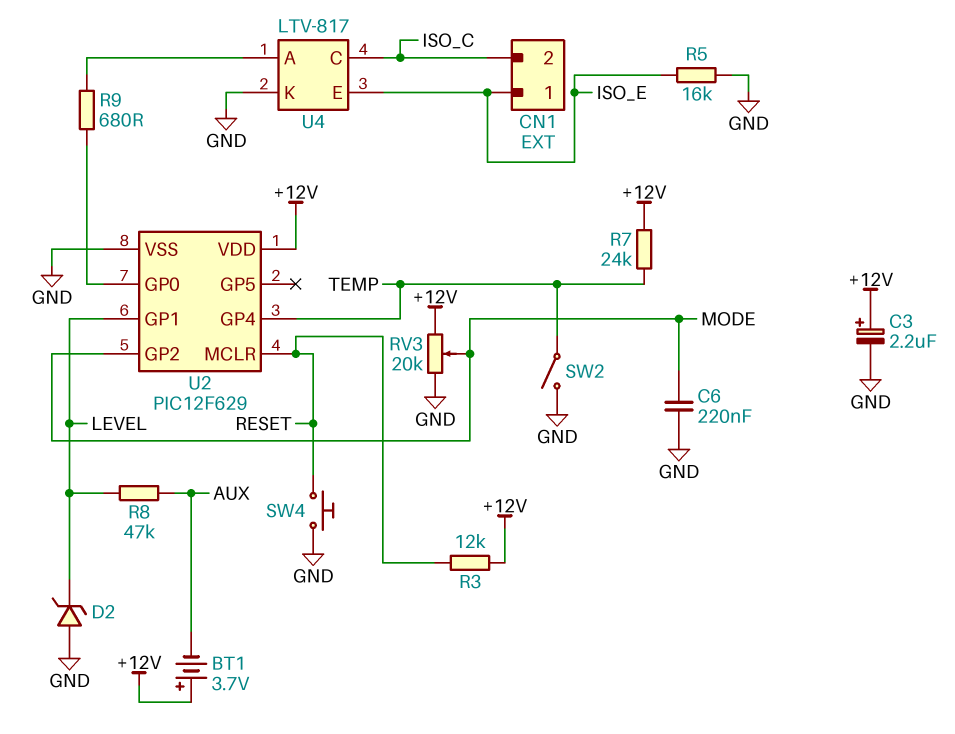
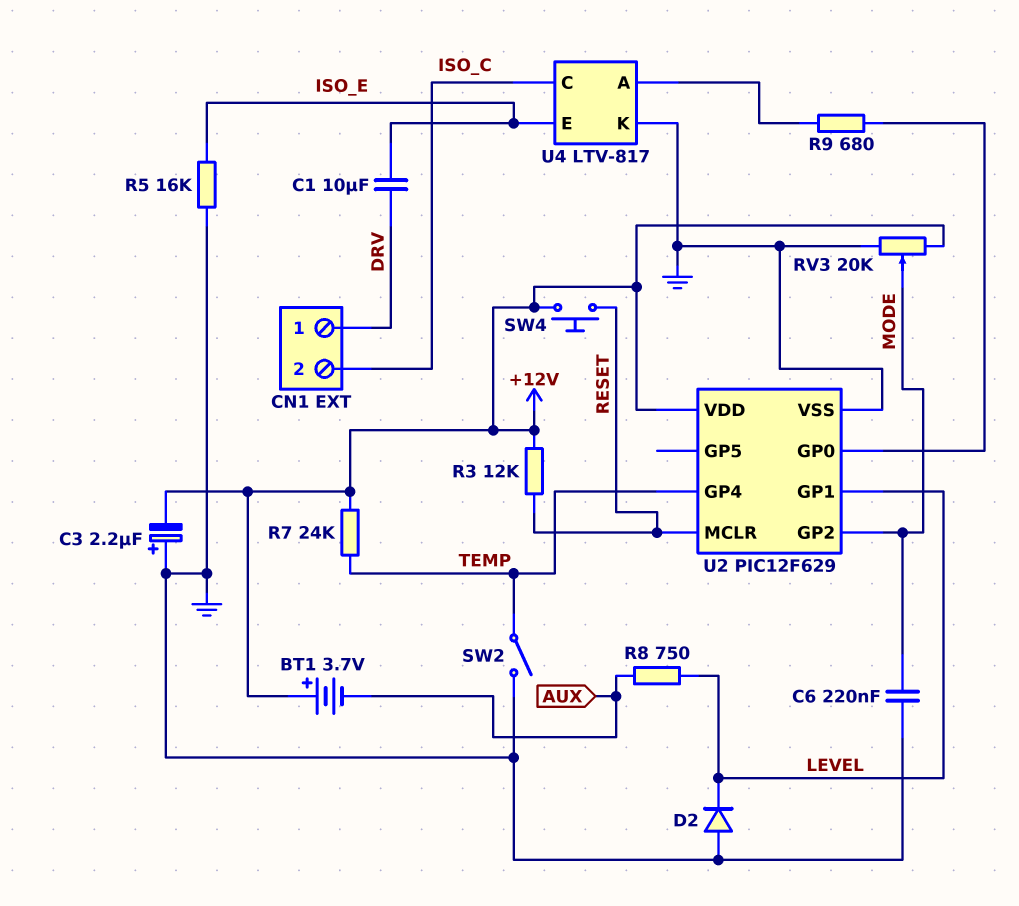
C1: none -> 10uF (DRV, ISO_E)
C3: 2.2uF (plus +12V, minus GND) -> 2.2uF (plus GND, minus +12V)
CN1 pin 1: ISO_E -> DRV
D2: zener (A GND, K LEVEL) -> diode (A GND, K LEVEL)
R8: 47k (AUX, LEVEL) -> 750 (AUX, LEVEL)
SW4: button (GND, RESET) -> button (+12V, RESET)

